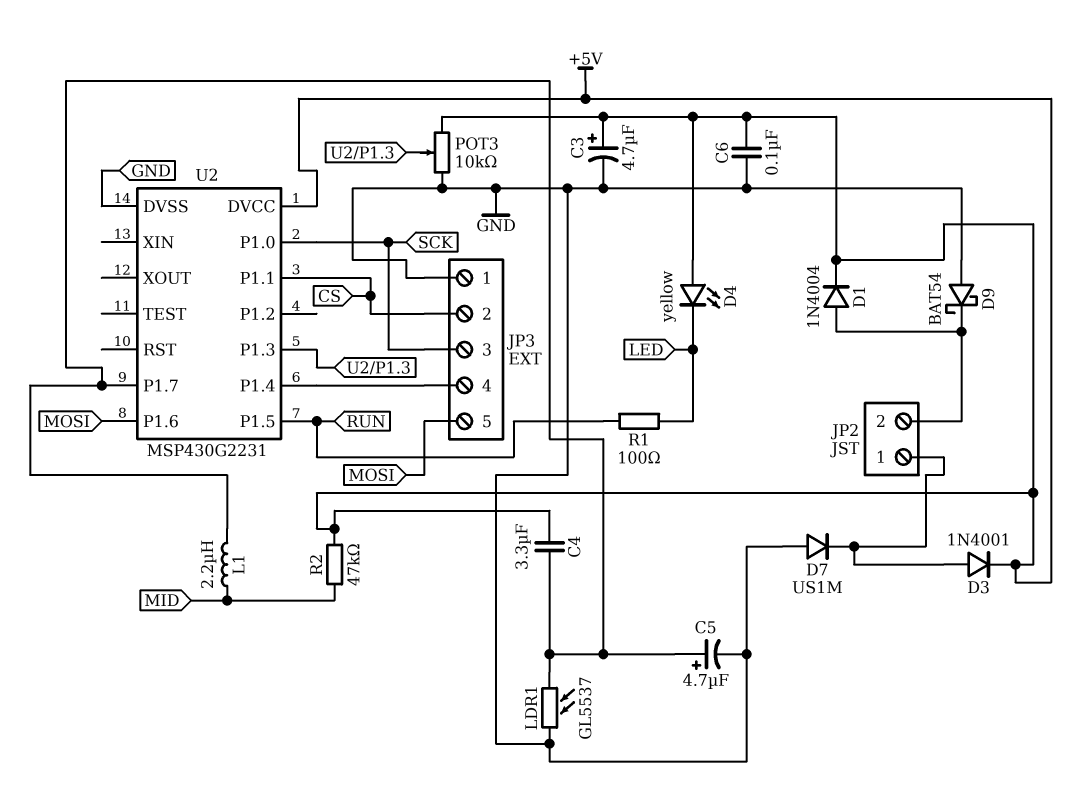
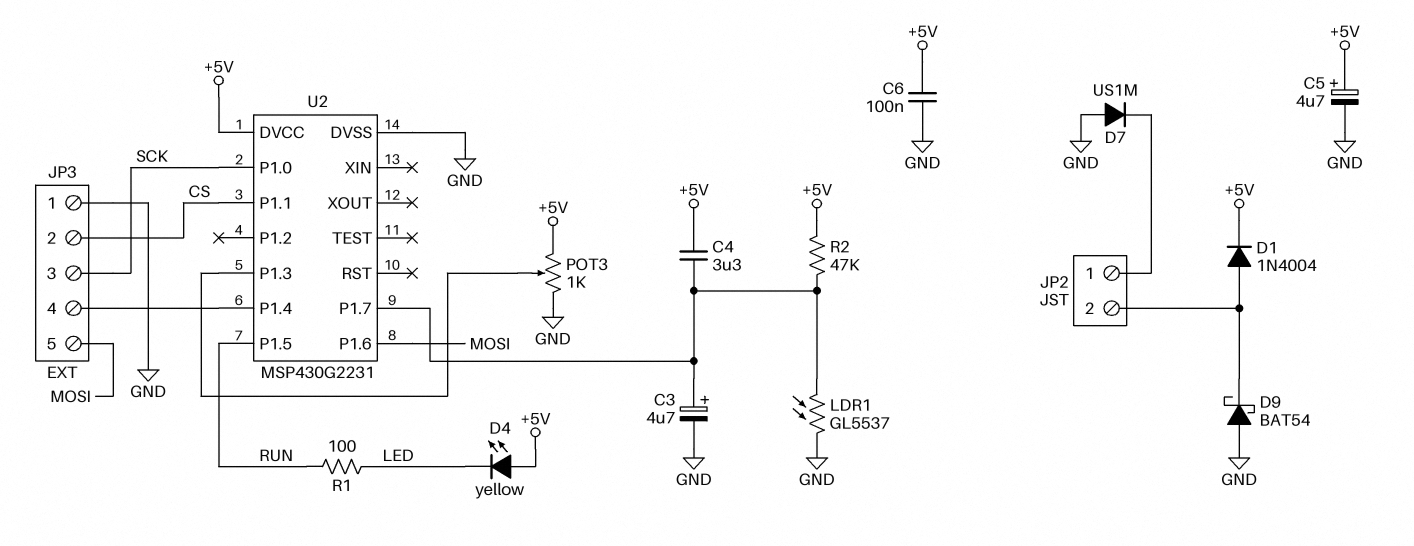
C3: 4.7uF (plus +5V, minus GND) -> 4.7uF (plus U2/P1.7, minus GND)
C5: 4.7uF (plus U2/P1.7, minus GND) -> 4.7uF (plus +5V, minus GND)
D3: diode 1N4001 (A JP2/1, K +5V) -> none
L1: 2.2uH (MID, U2/P1.7) -> none
POT3: 10k (+5V, GND, wiper U2/P1.3) -> 1k (+5V, GND, wiper U2/P1.3)
R2: 47k (+5V, MID) -> 47k (+5V, U2/P1.7)

